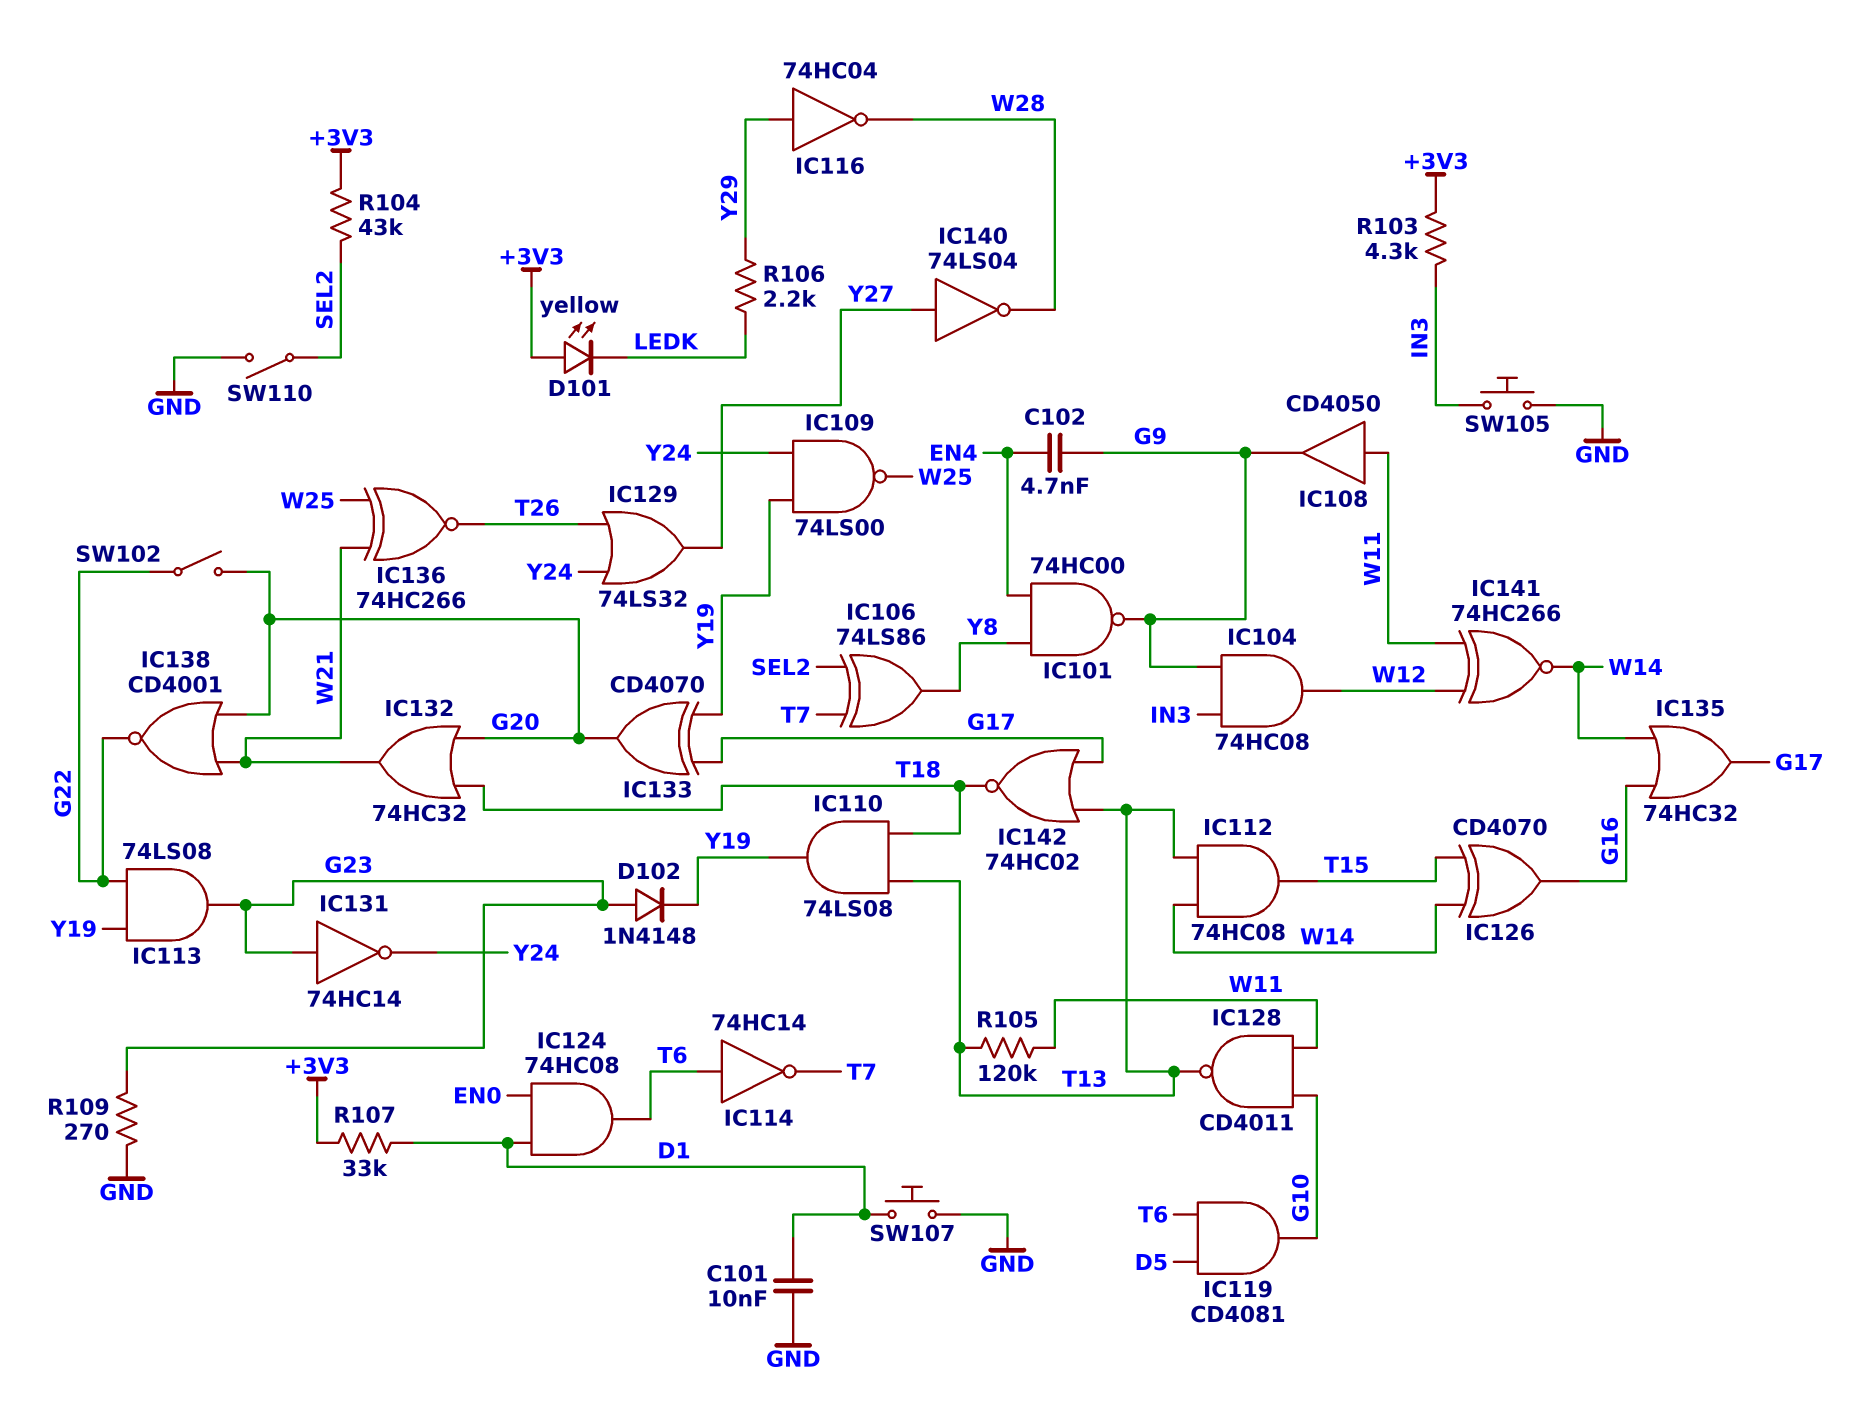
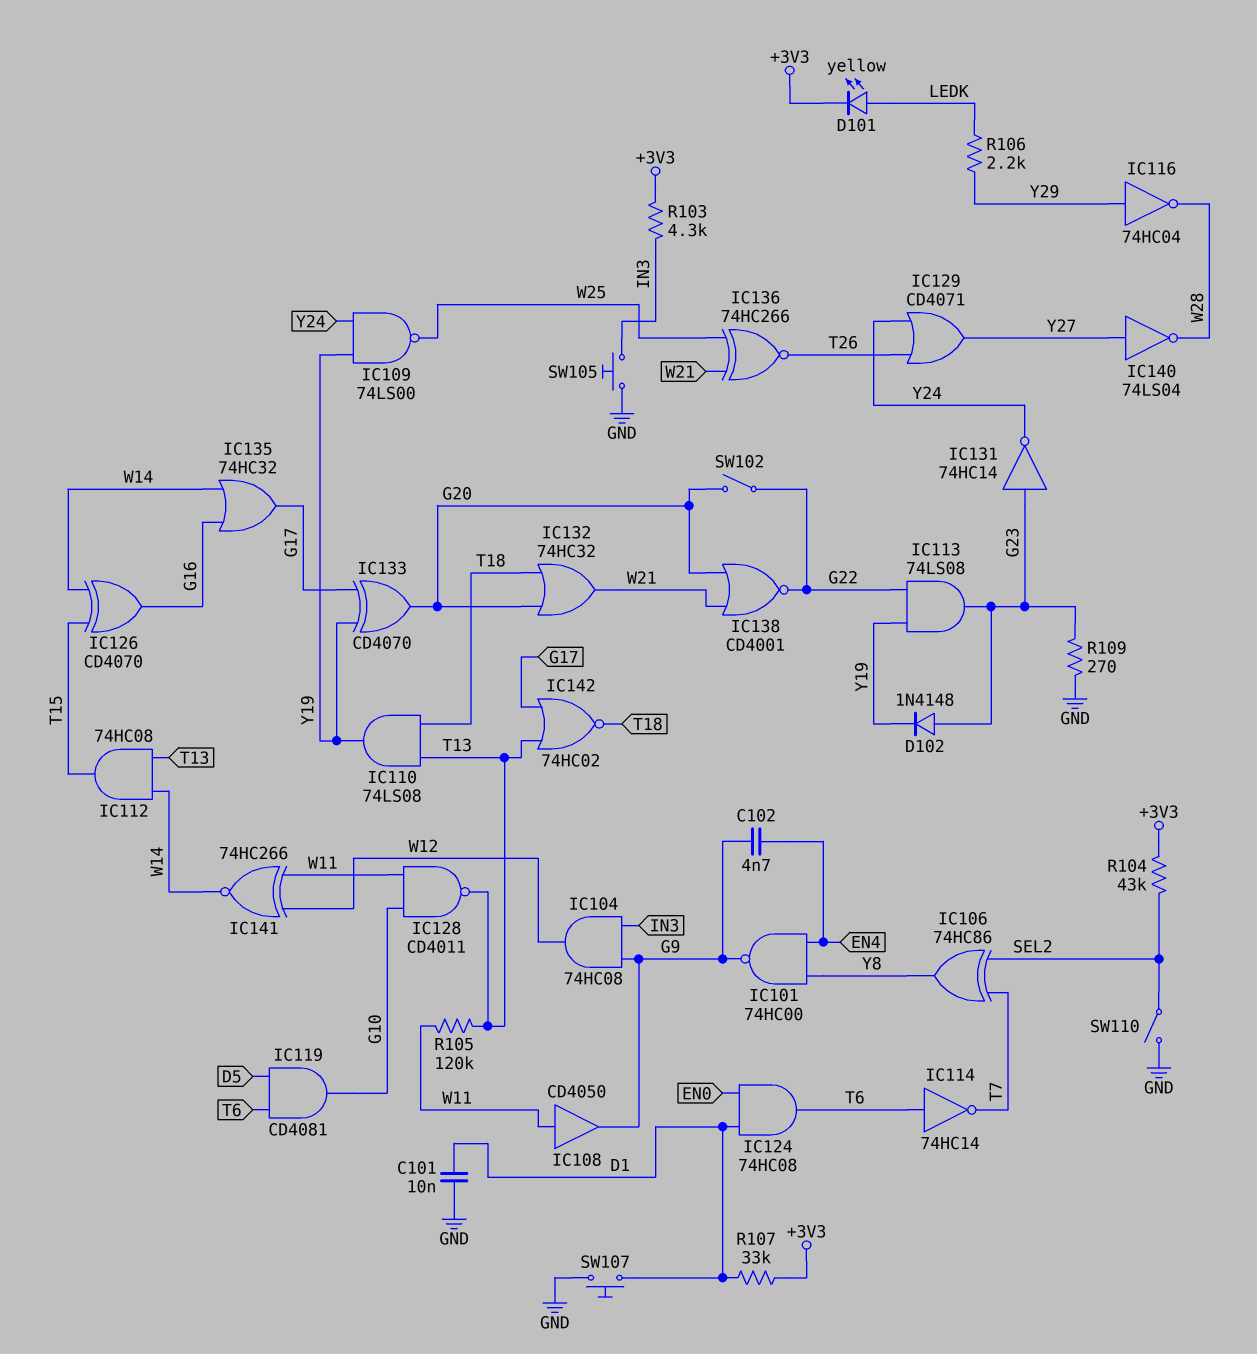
D101: LED yellow (A +3V3, K LEDK) -> LED yellow (A LEDK, K +3V3)
IC106: XOR 74LS86 (in SEL2, in T7, out Y8) -> XOR 74HC86 (in SEL2, in T7, out Y8)
IC129: OR 74LS32 (in T26, in Y24, out Y27) -> OR CD4071 (in T26, in Y24, out Y27)

